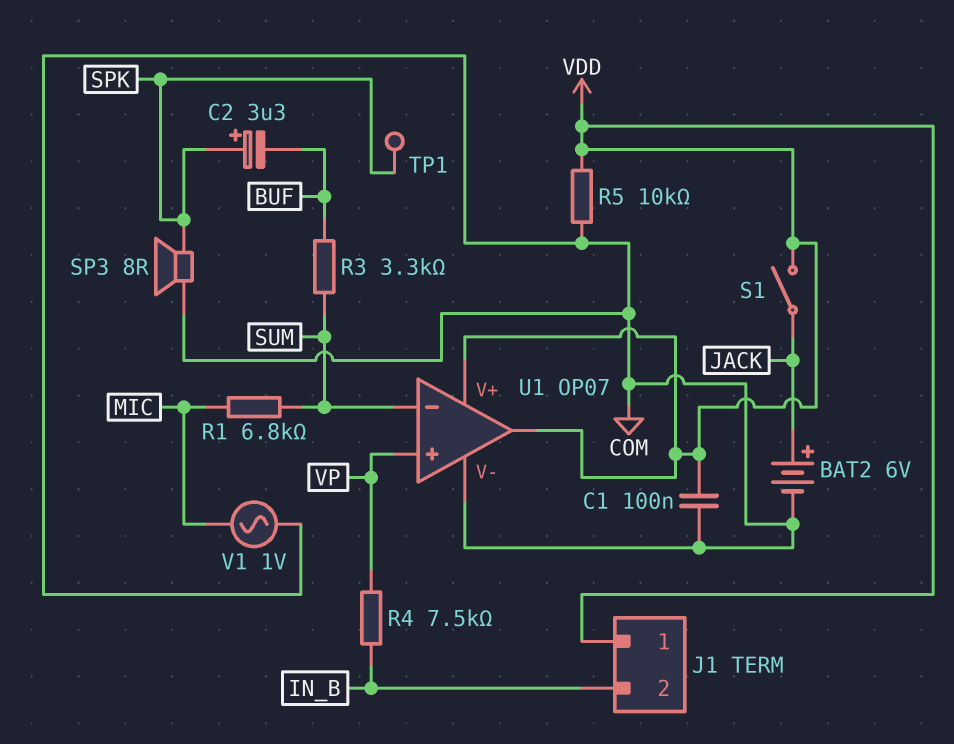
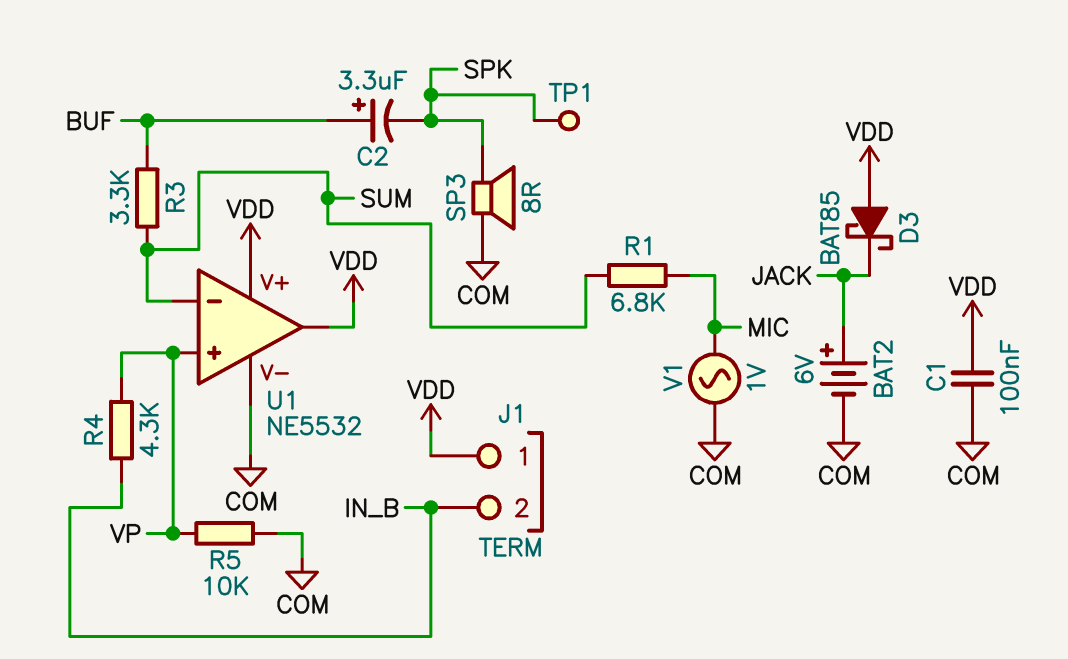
C2: 3.3uF (plus SPK, minus BUF) -> 3.3uF (plus BUF, minus SPK)
D3: none -> schottky BAT85 (A VDD, K JACK)
R4: 7.5k (IN_B, VP) -> 4.3k (IN_B, VP)
R5: 10k (COM, VDD) -> 10k (COM, VP)
S1: switch (JACK, VDD) -> none
U1: OP07 -> NE5532

